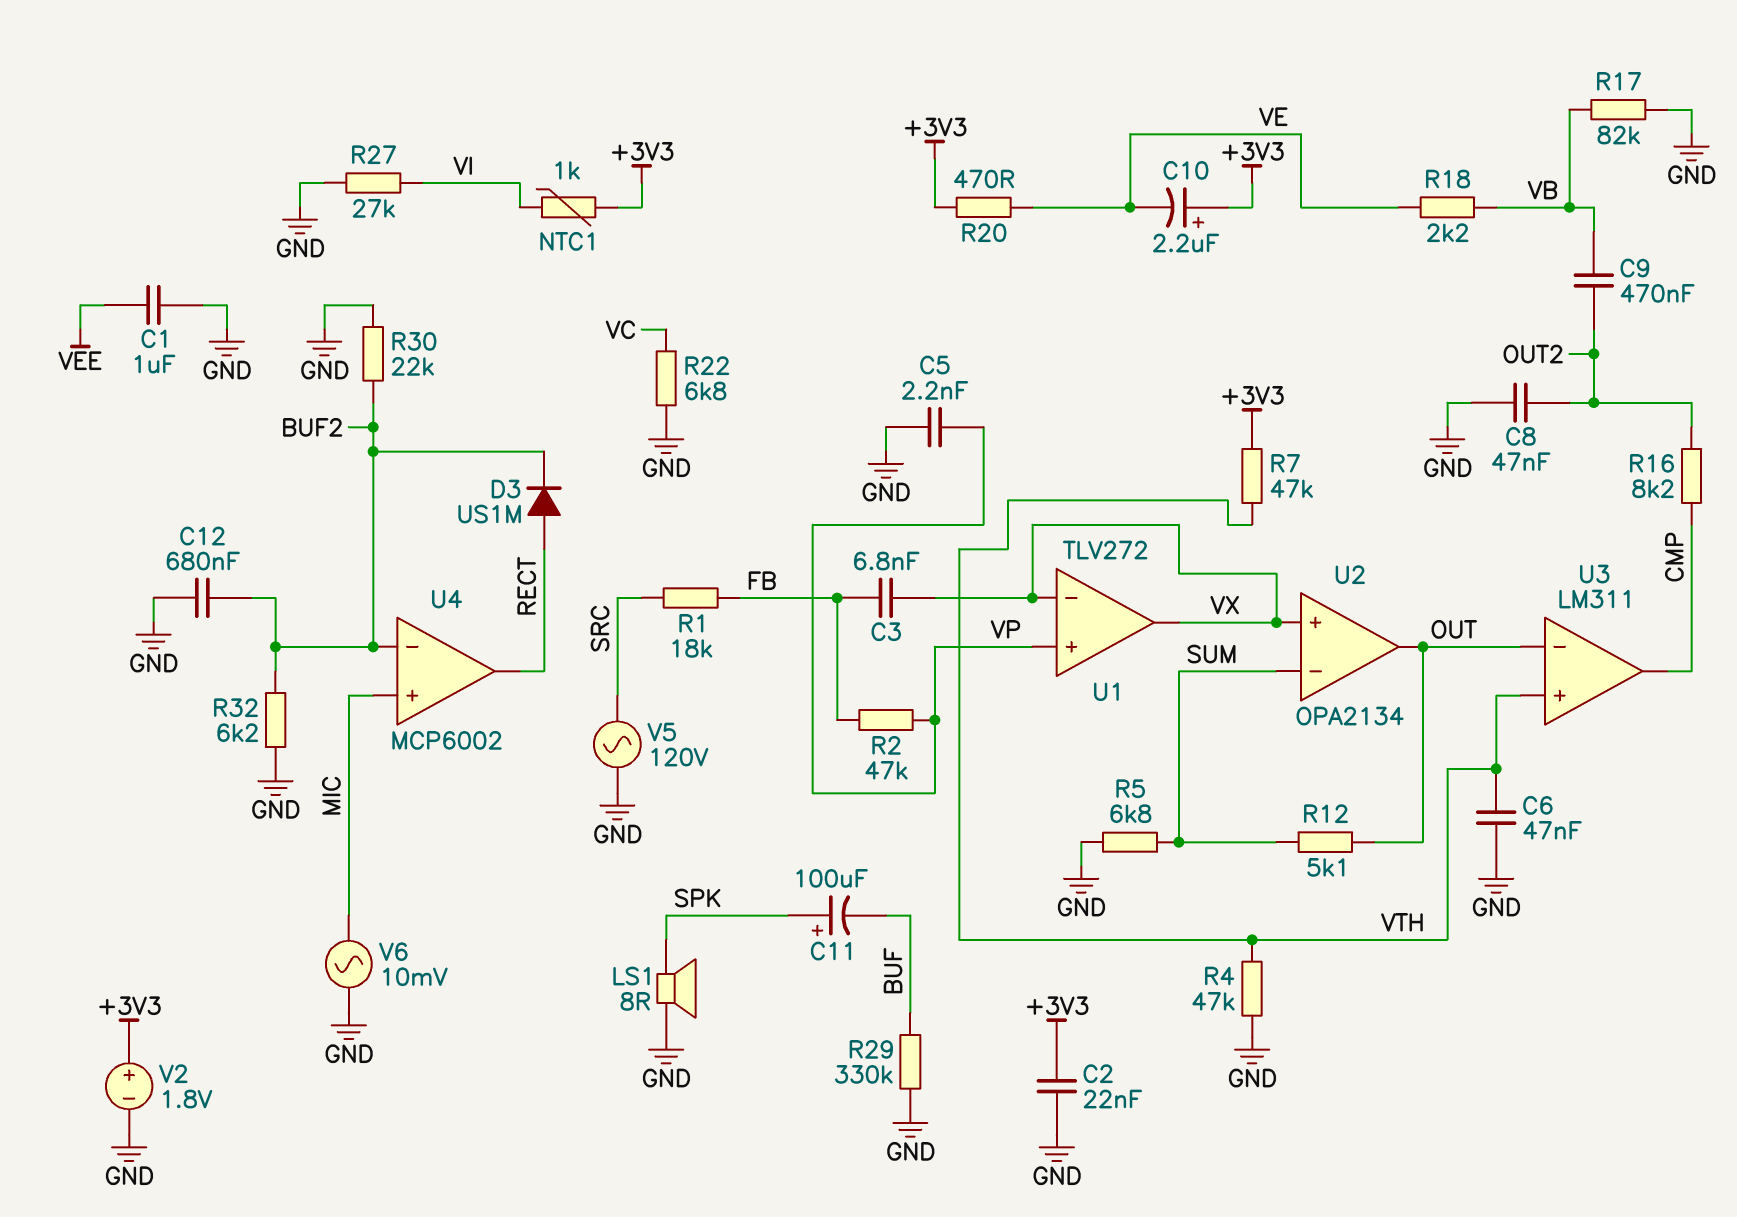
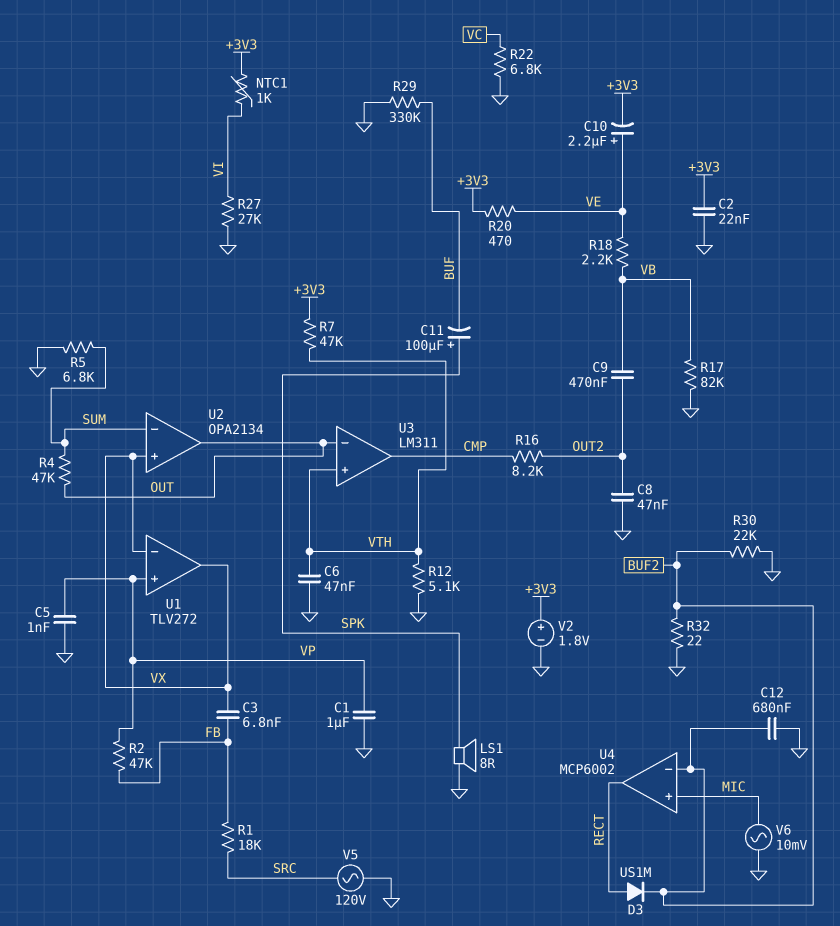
C1: 1uF (GND, VEE) -> 1uF (GND, VP)
C5: 2.2nF (GND, VP) -> 1nF (GND, VP)
C10: 2.2uF (plus +3V3, minus VE) -> 2.2uF (plus VE, minus +3V3)
R4: 47k (GND, VTH) -> 47k (OUT, SUM)
R12: 5.1k (OUT, SUM) -> 5.1k (GND, VTH)
R32: 6.2k (BUF2, GND) -> 22 (BUF2, GND)

